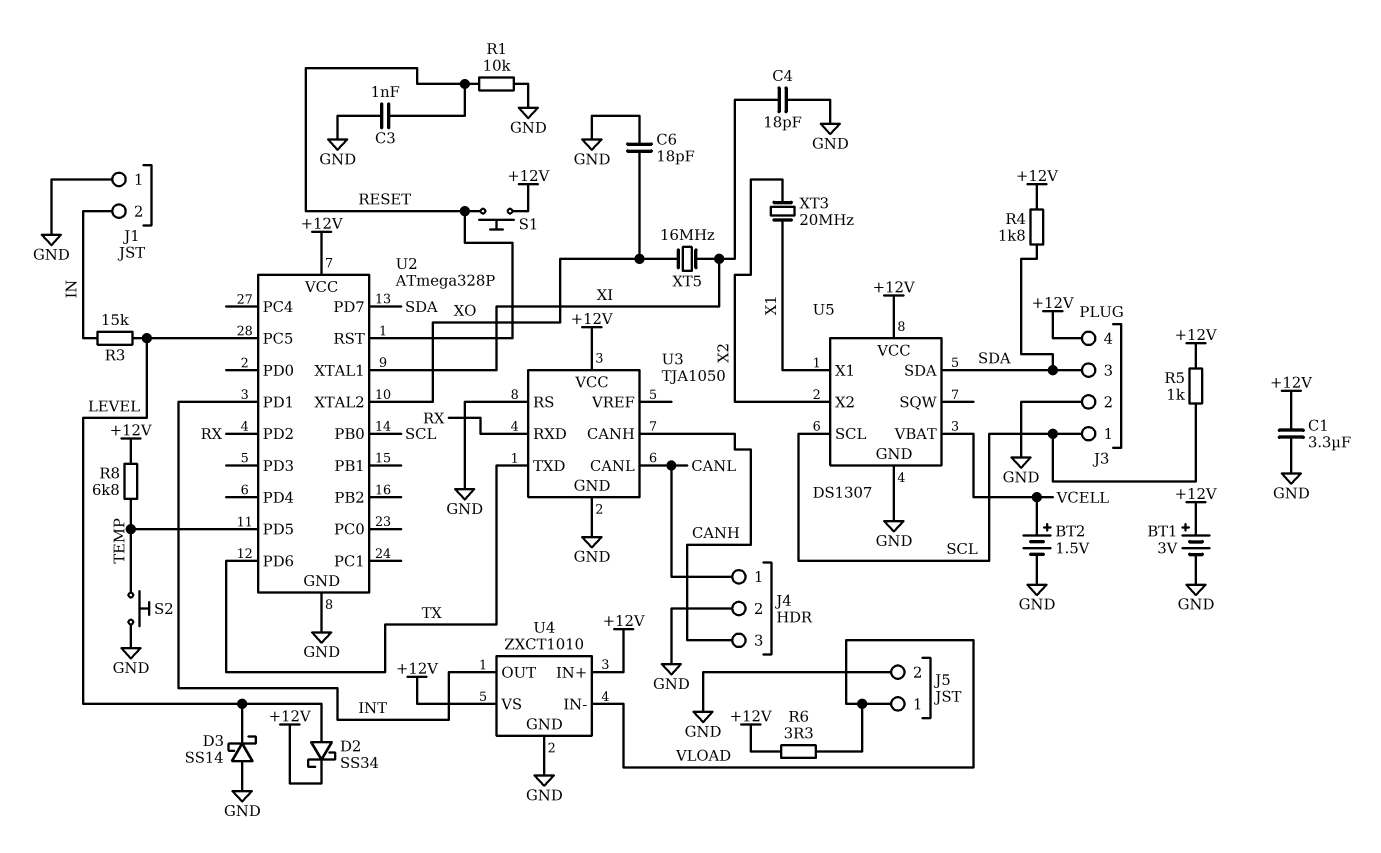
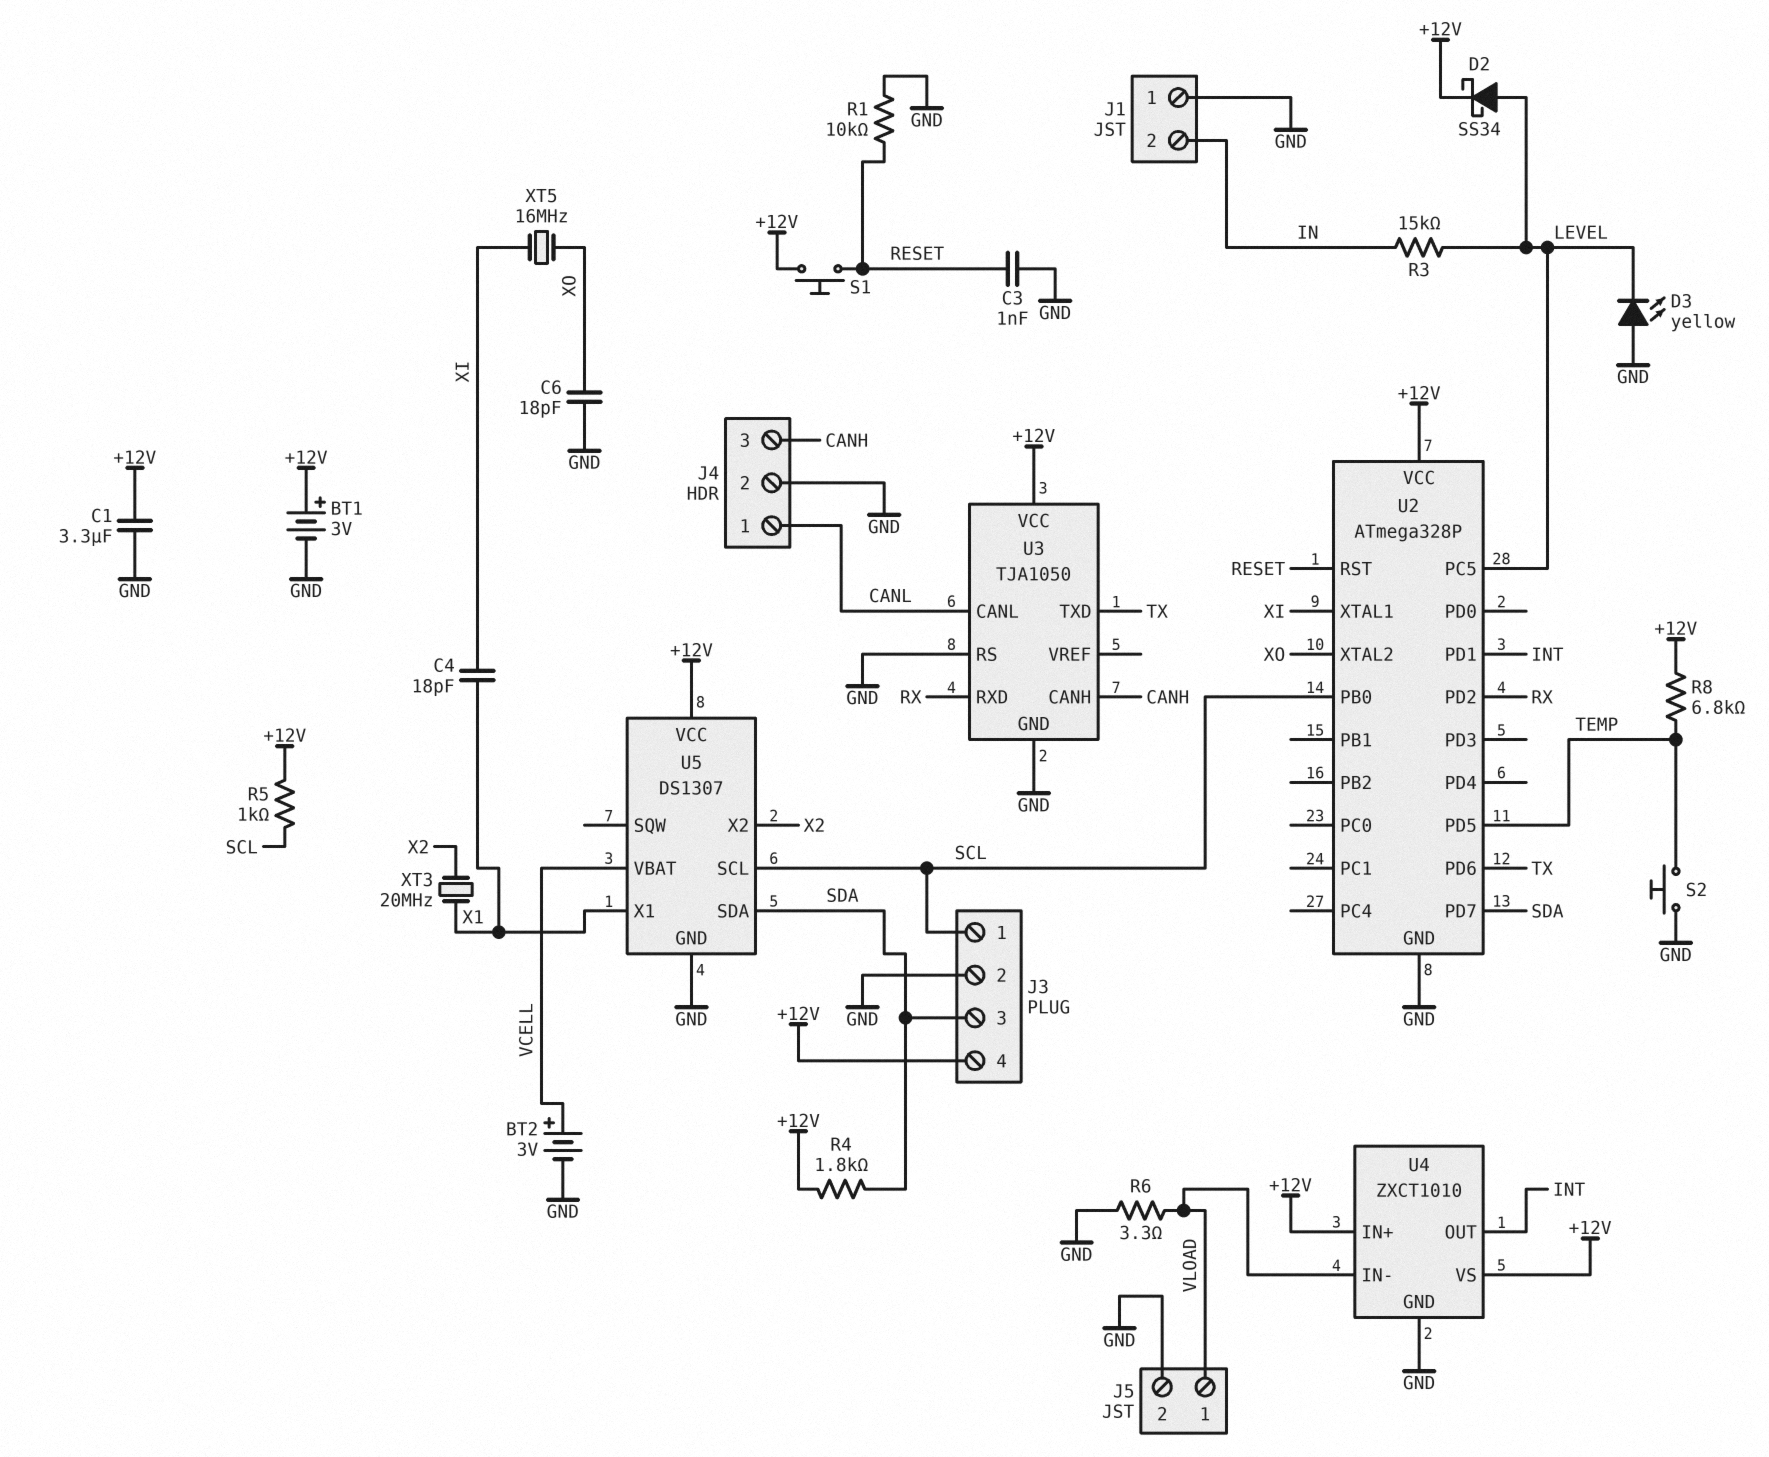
BT2: 1.5V (plus VCELL, minus GND) -> 3V (plus VCELL, minus GND)
C4: 18pF (GND, XI) -> 18pF (X1, XI)
D3: schottky SS14 (A GND, K LEVEL) -> LED yellow (A GND, K LEVEL)
R6: 3.3 (+12V, VLOAD) -> 3.3 (GND, VLOAD)

